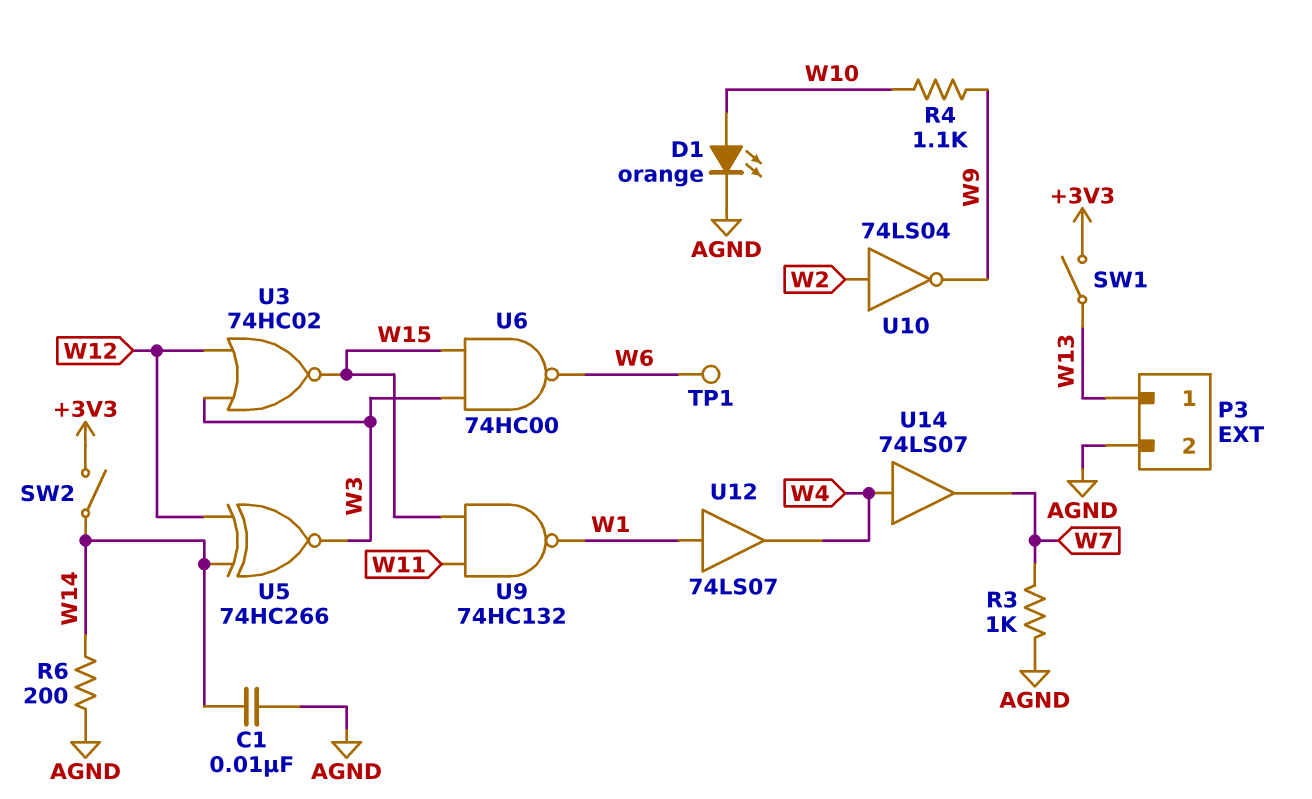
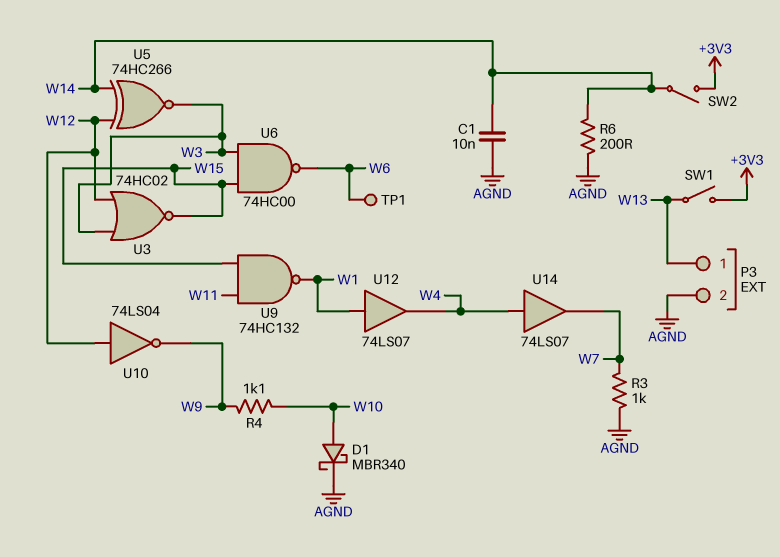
D1: LED orange (A W10, K AGND) -> schottky MBR340 (A W10, K AGND)
U10: NOT 74LS04 (in W2, out W9) -> NOT 74LS04 (in W12, out W9)

